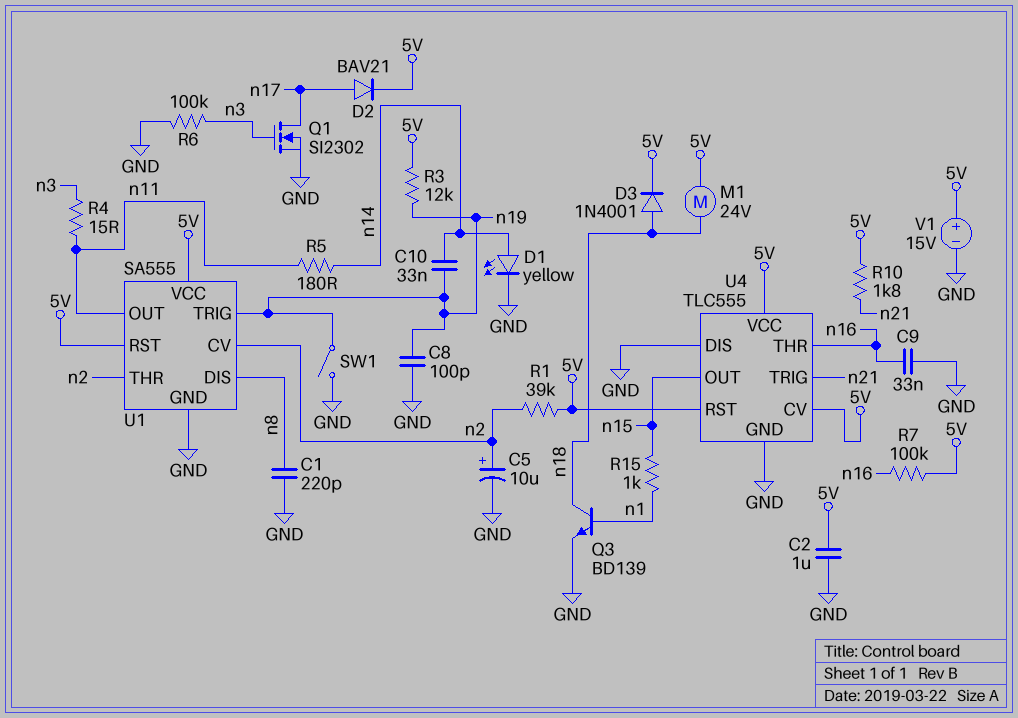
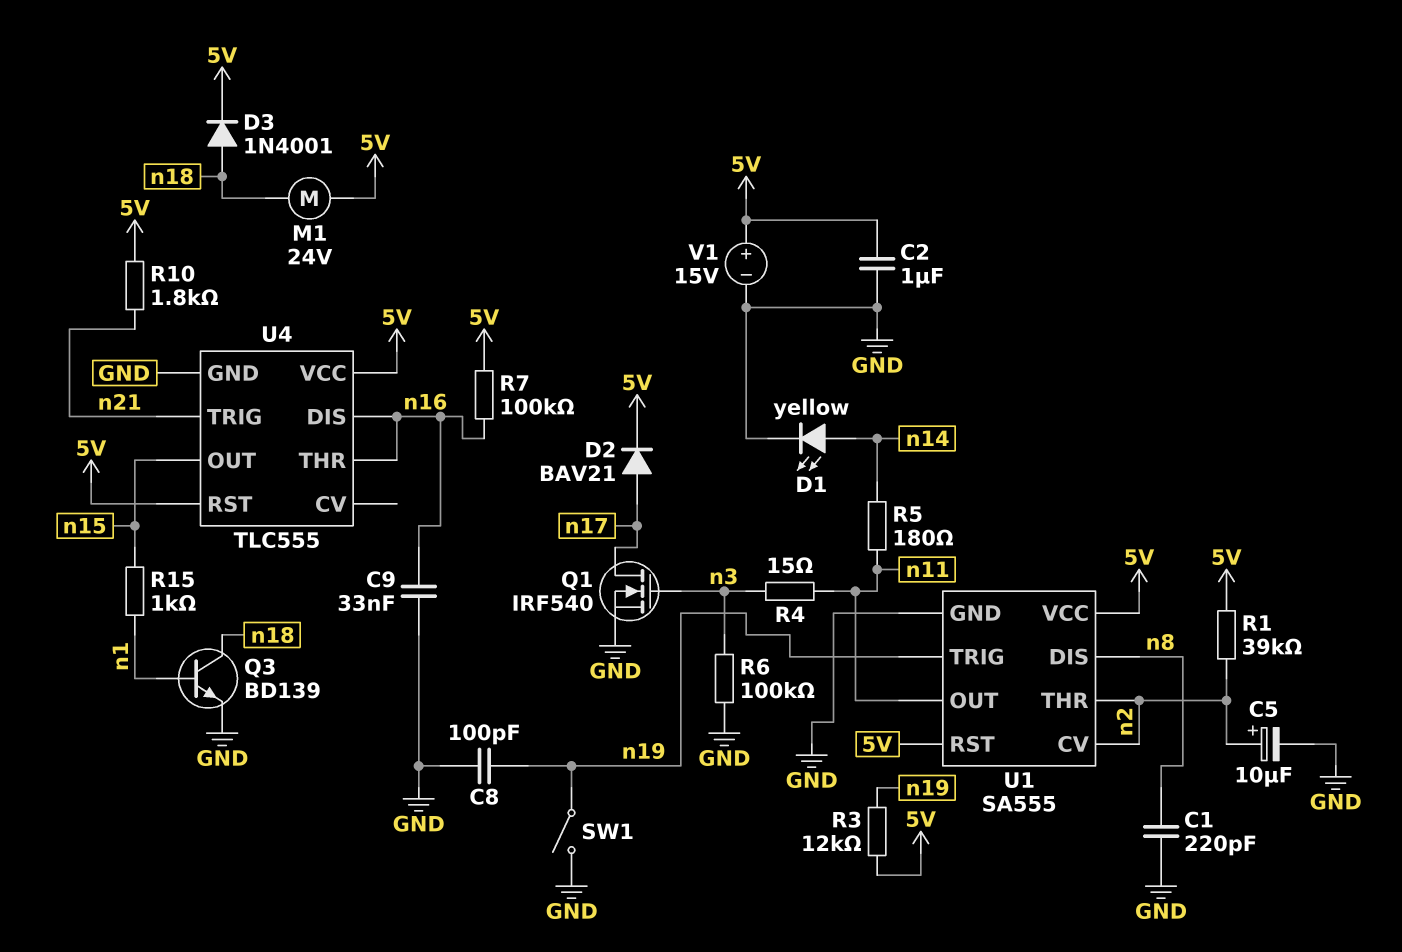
C10: 33nF (n14, n19) -> none
Q1: NMOS SI2302 (G n3, D n17, S GND) -> NMOS IRF540 (G n3, D n17, S GND)
U4 pin CV: 5V -> none
U4 pin DIS: GND -> n16

